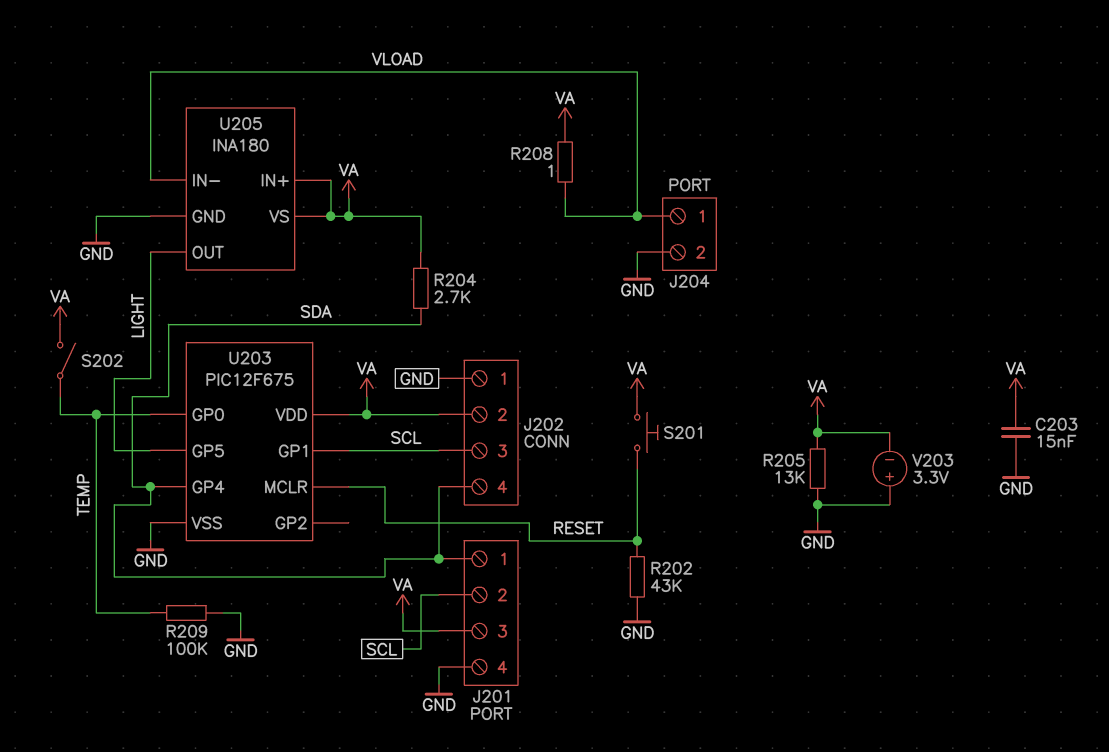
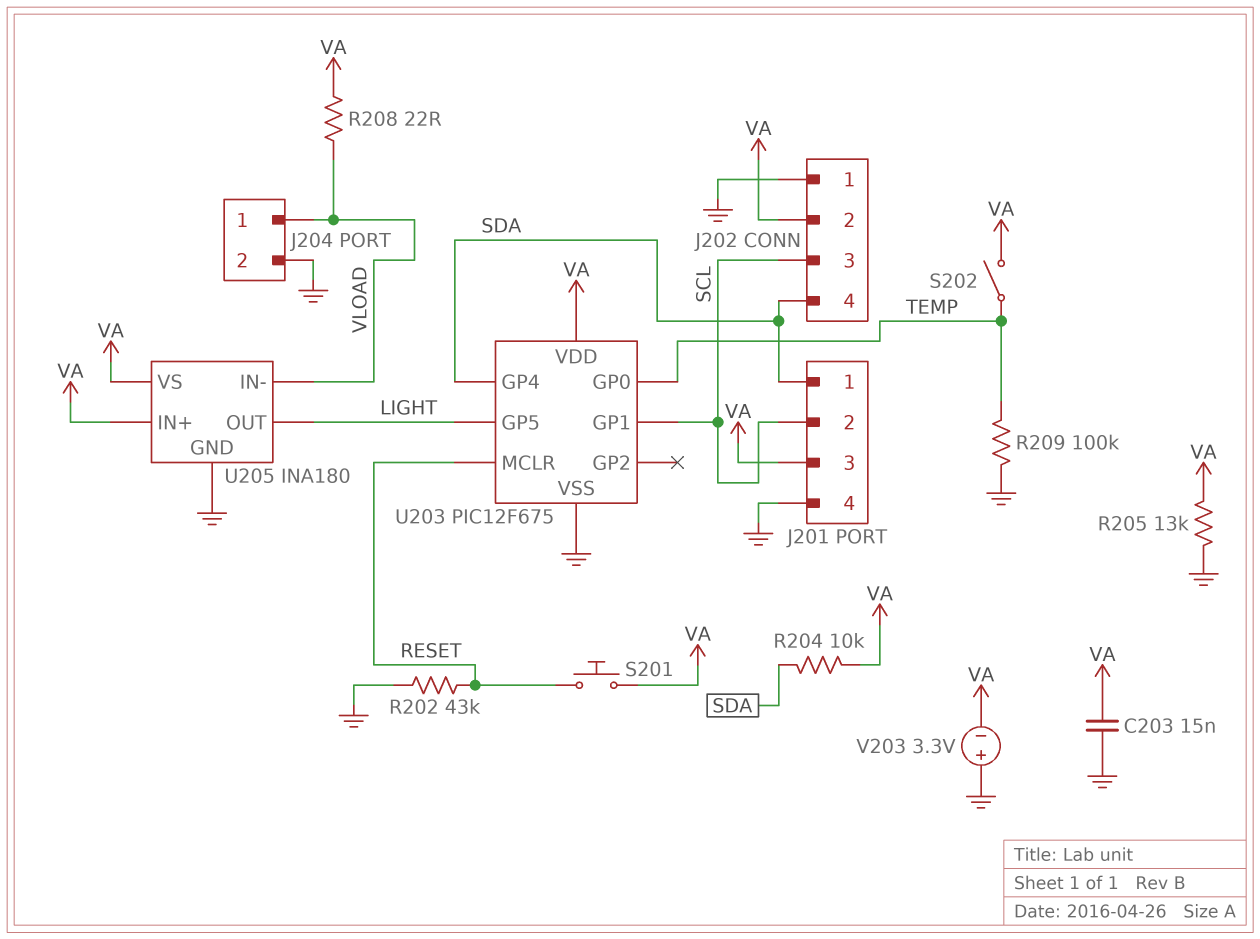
R204: 2.7k (SDA, VA) -> 10k (SDA, VA)
R208: 1 (VA, VLOAD) -> 22 (VA, VLOAD)

